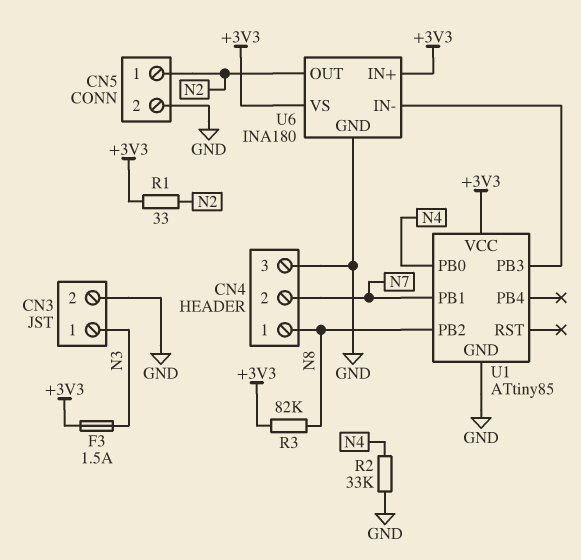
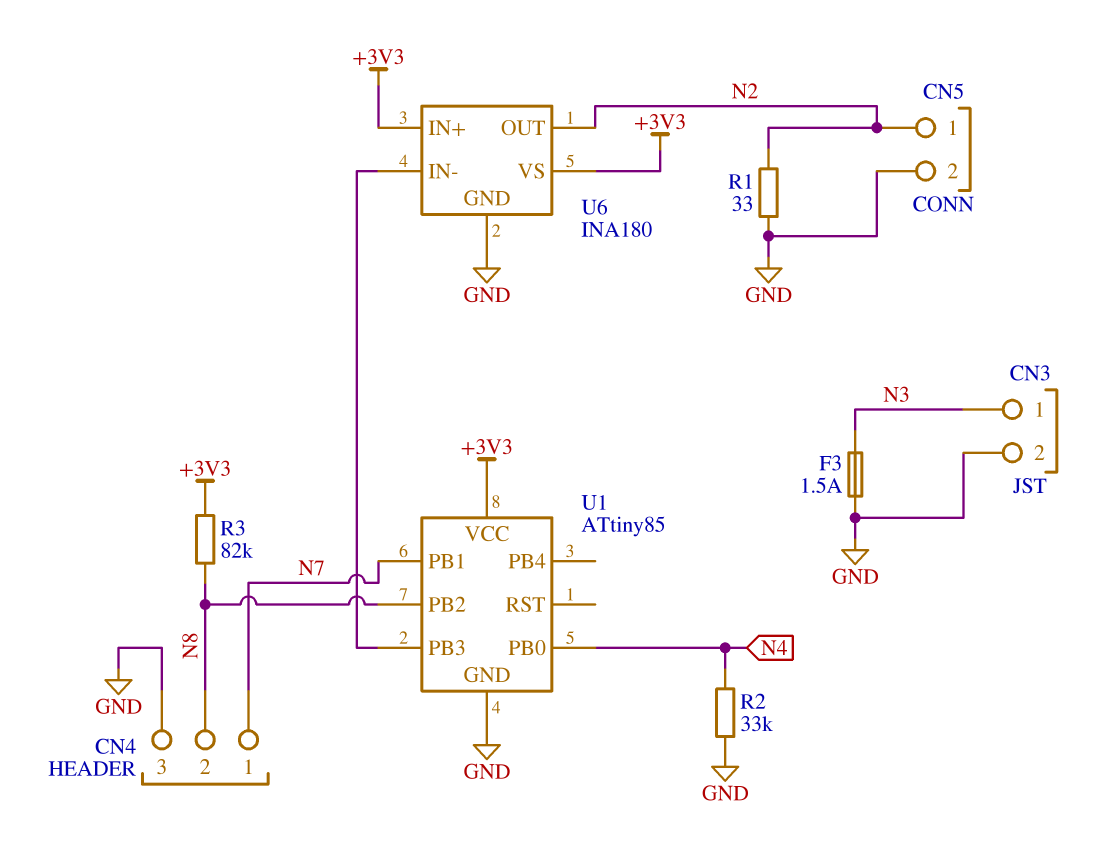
CN4 pin 1: N8 -> N7
CN4 pin 2: N7 -> N8
F3: 1.5A (+3V3, N3) -> 1.5A (GND, N3)
R1: 33 (+3V3, N2) -> 33 (GND, N2)

